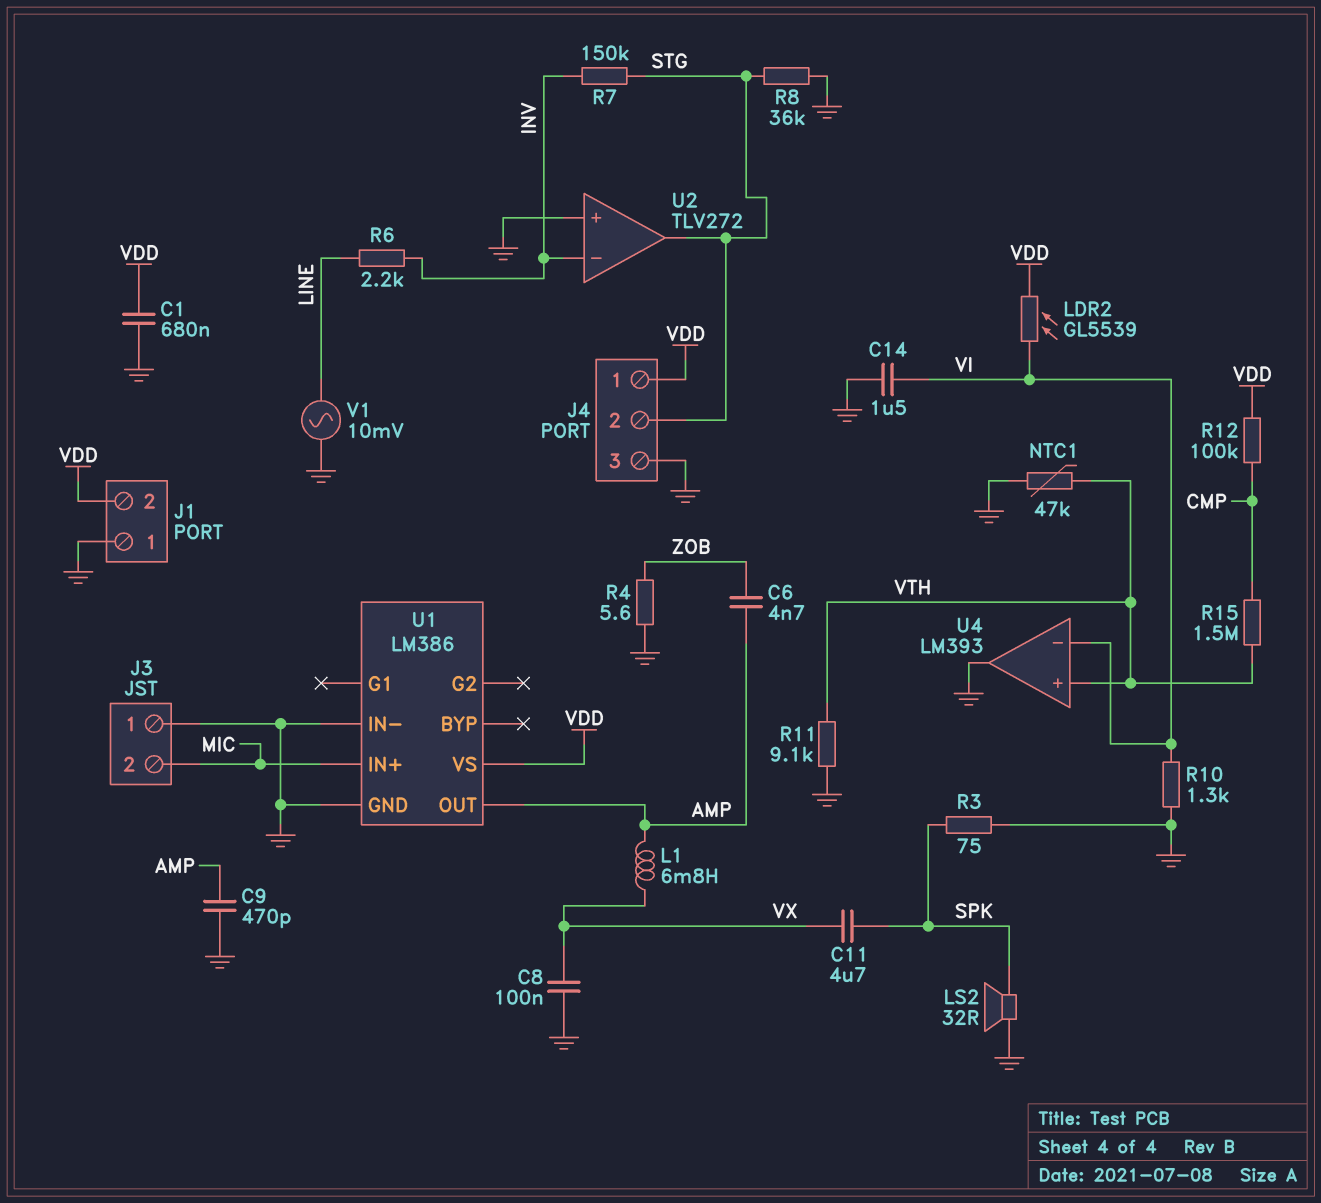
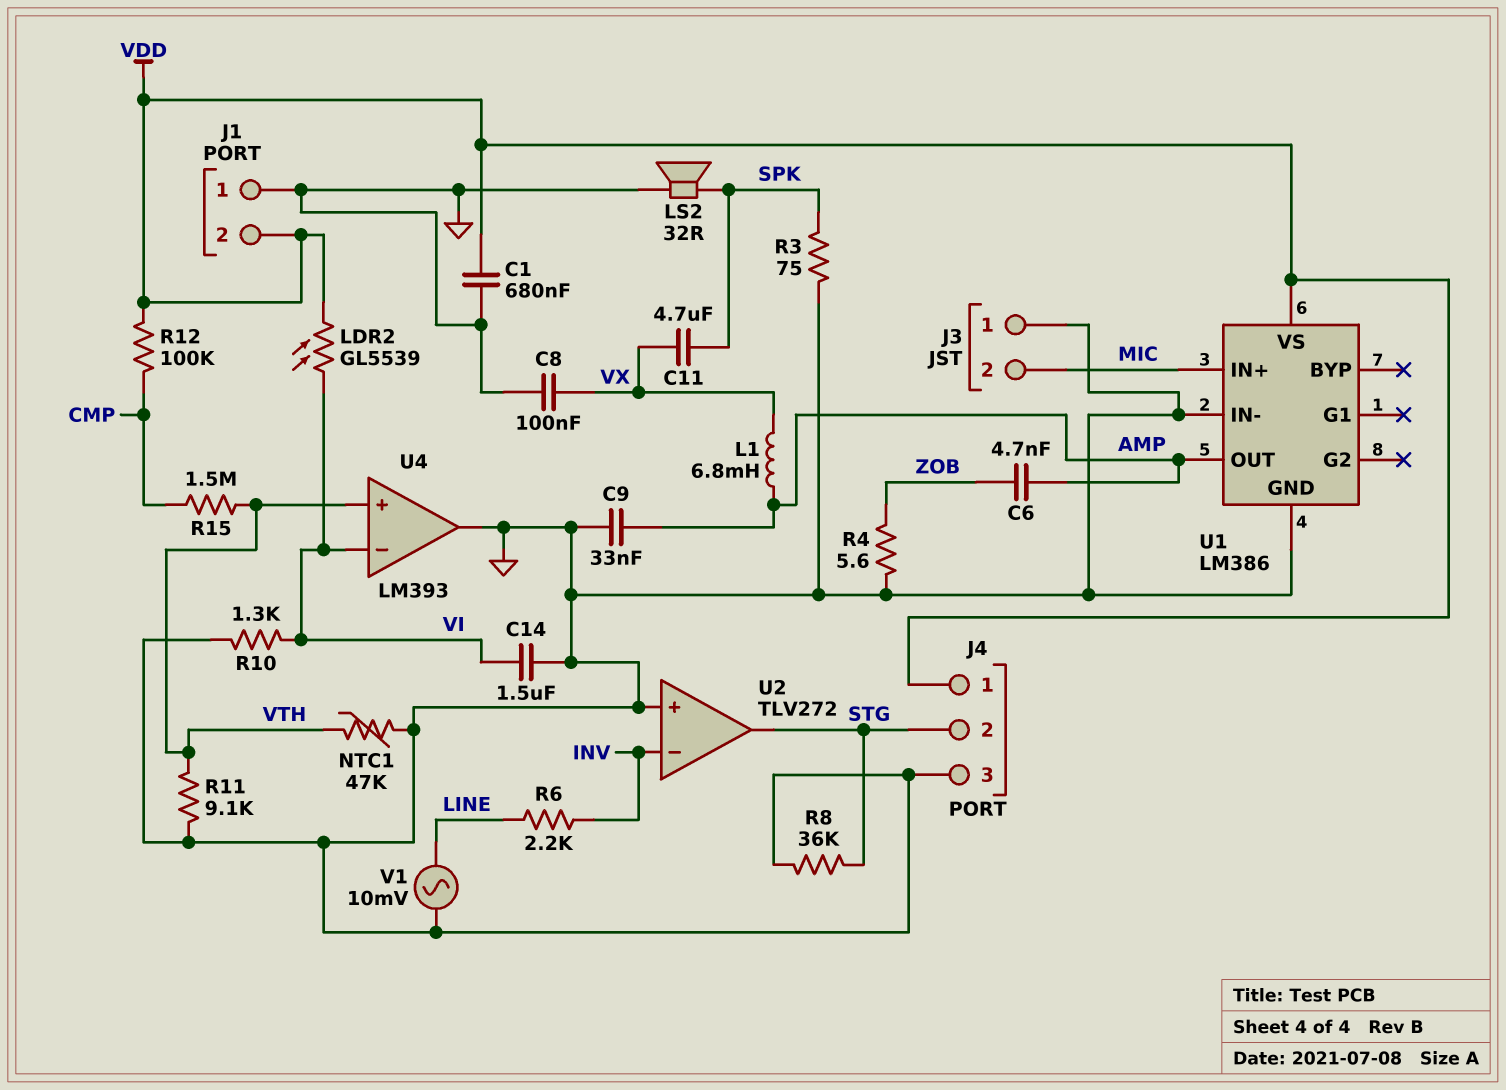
C9: 470pF (AMP, GND) -> 33nF (AMP, GND)
R7: 150k (INV, STG) -> none

